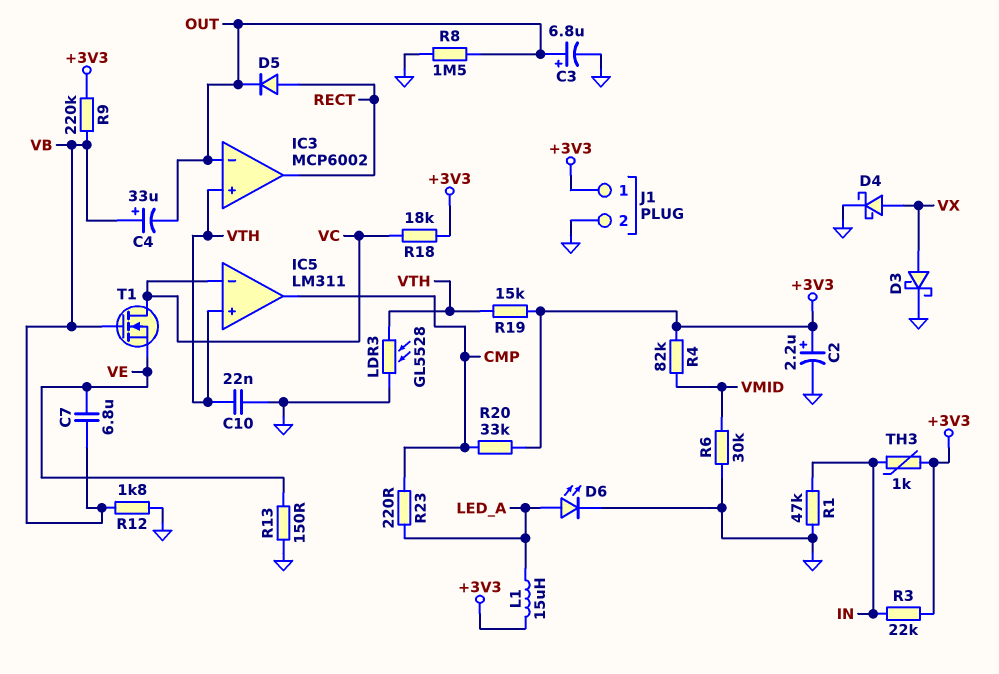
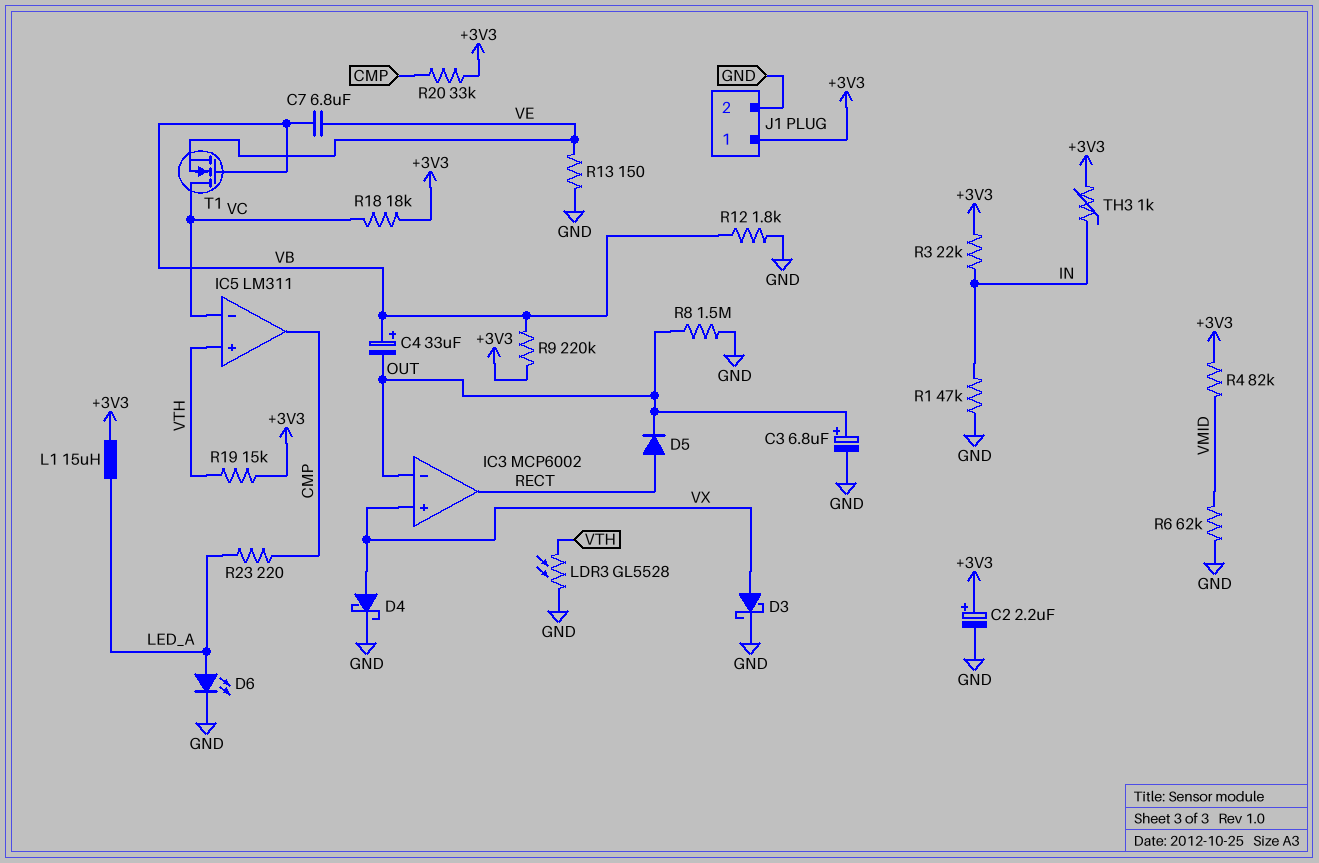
C10: 22nF (GND, VTH) -> none
IC3 pin in+: VTH -> VX
R6: 30k (GND, VMID) -> 62k (GND, VMID)

